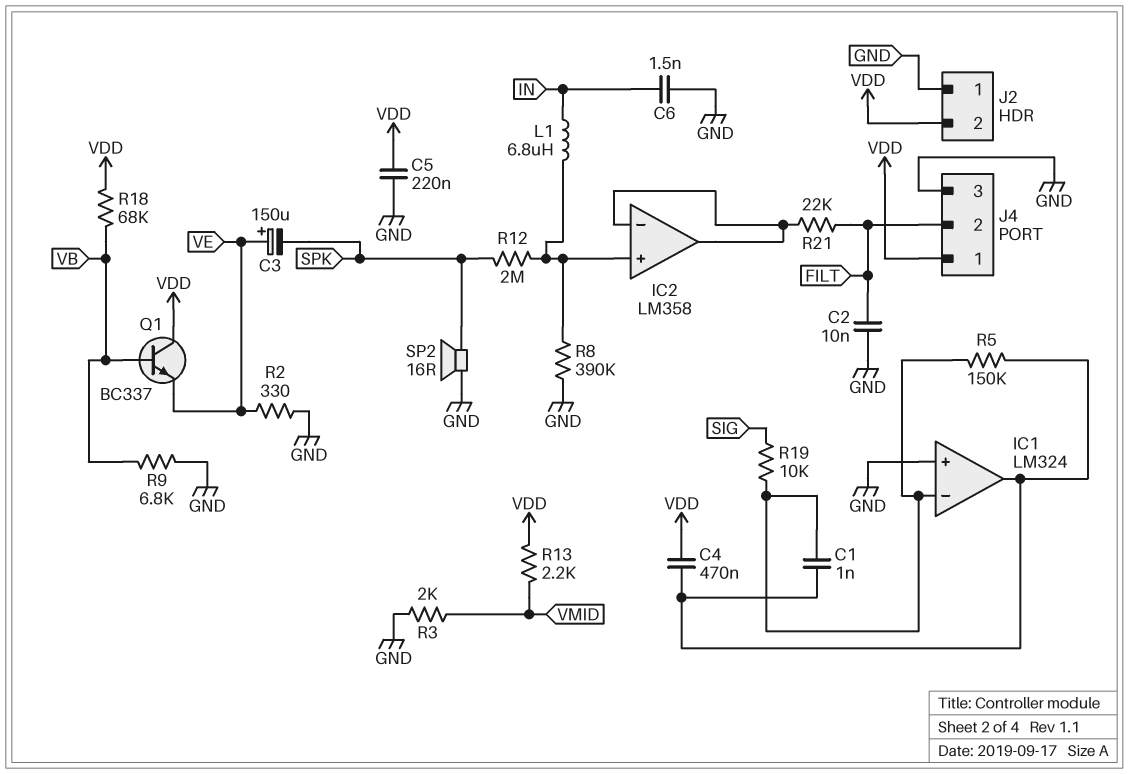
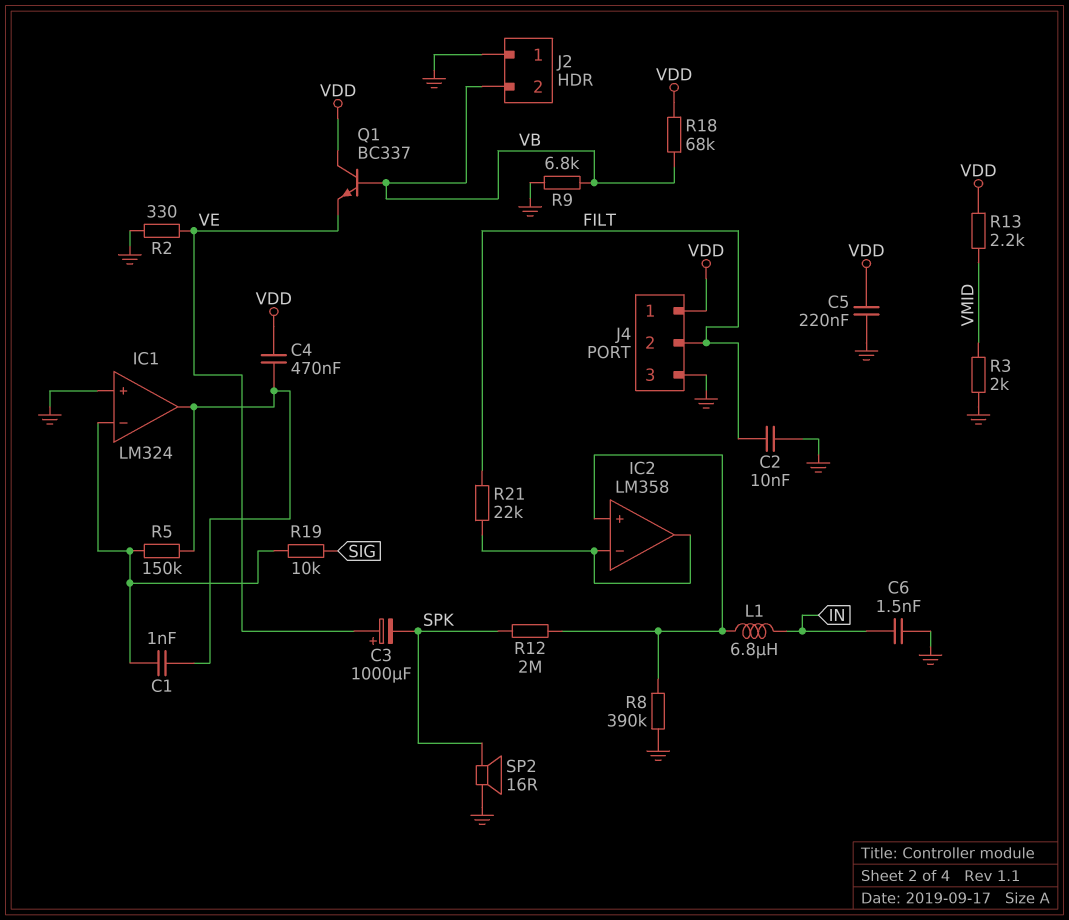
C3: 150uF (plus VE, minus SPK) -> 1000uF (plus VE, minus SPK)
J2 pin 2: VDD -> VB

